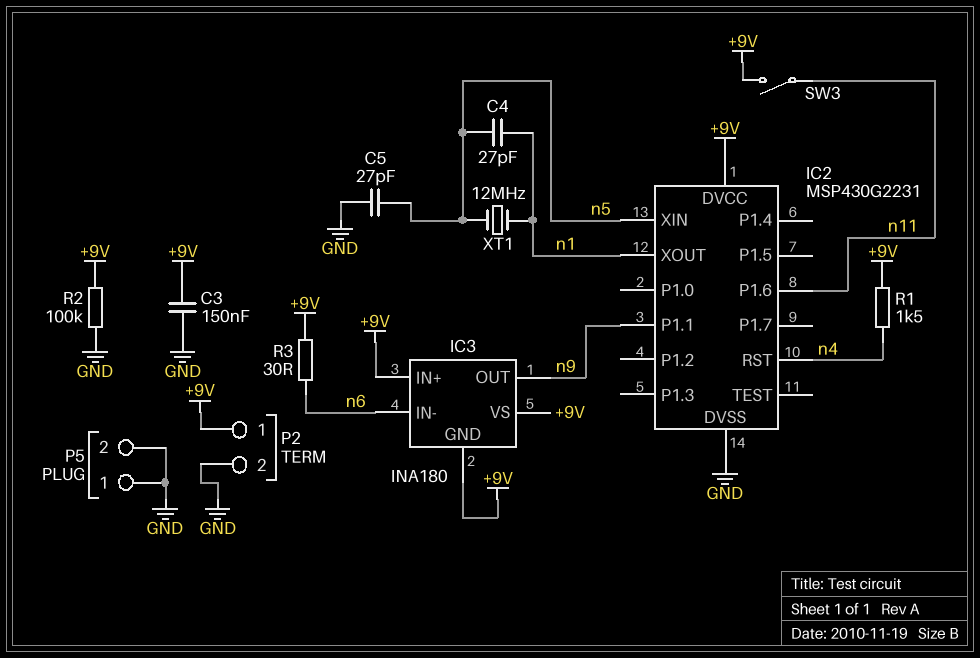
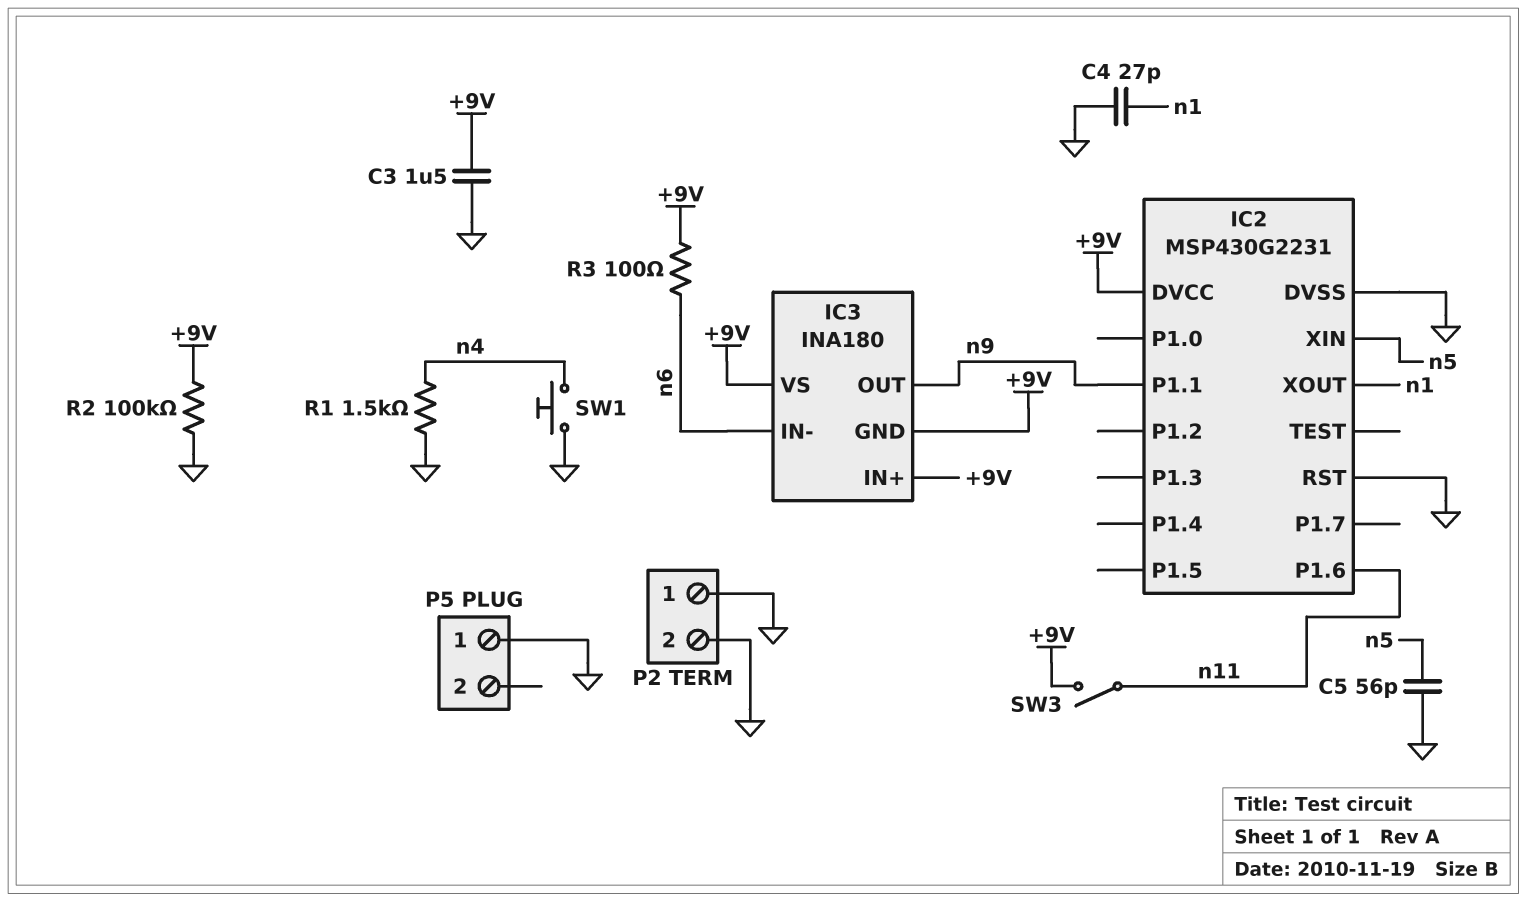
C3: 150nF (+9V, GND) -> 1.5uF (+9V, GND)
C4: 27pF (n1, n5) -> 27pF (GND, n1)
C5: 27pF (GND, n5) -> 56pF (GND, n5)
IC2 pin RST: n4 -> GND
P2 pin 1: +9V -> GND
P5 pin 2: GND -> none
R1: 1.5k (+9V, n4) -> 1.5k (GND, n4)
R3: 30 (+9V, n6) -> 100 (+9V, n6)
SW1: none -> button (GND, n4)
XT1: 12MHz (n1, n5) -> none

